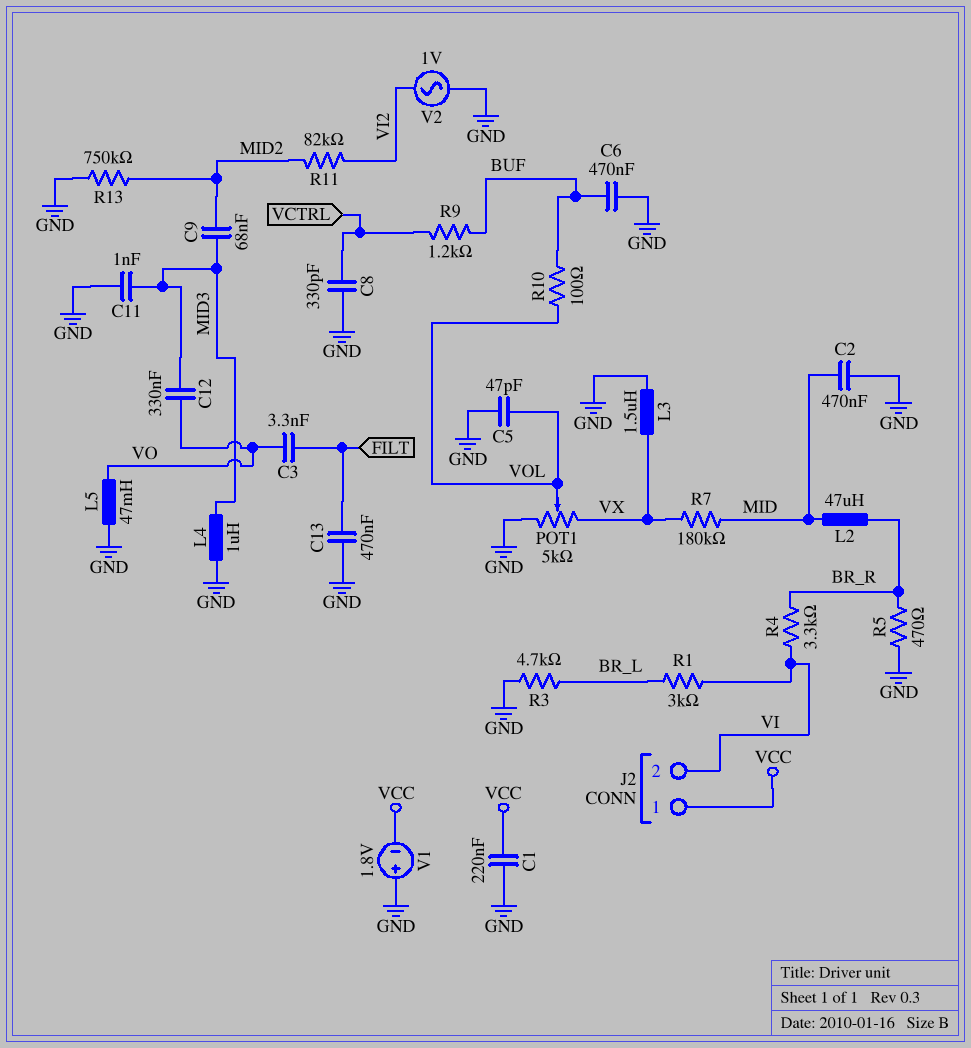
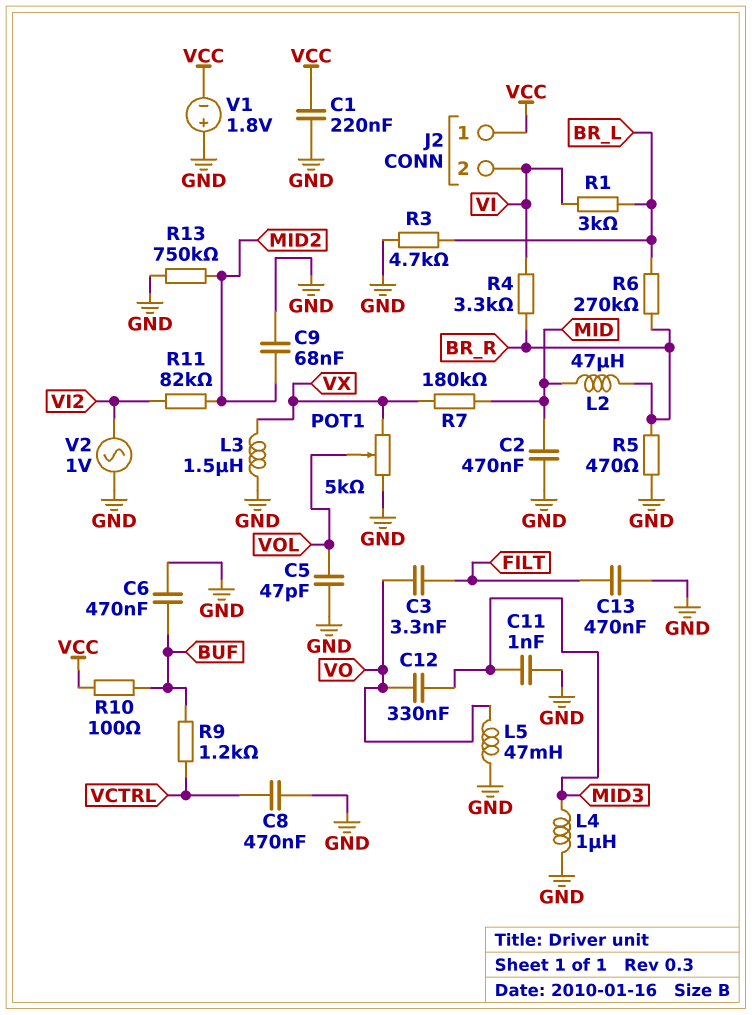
C8: 330pF (GND, VCTRL) -> 470nF (GND, VCTRL)
C9: 68nF (MID2, MID3) -> 68nF (GND, MID2)
R6: none -> 270k (BR_L, BR_R)
R10: 100 (BUF, VOL) -> 100 (BUF, VCC)

